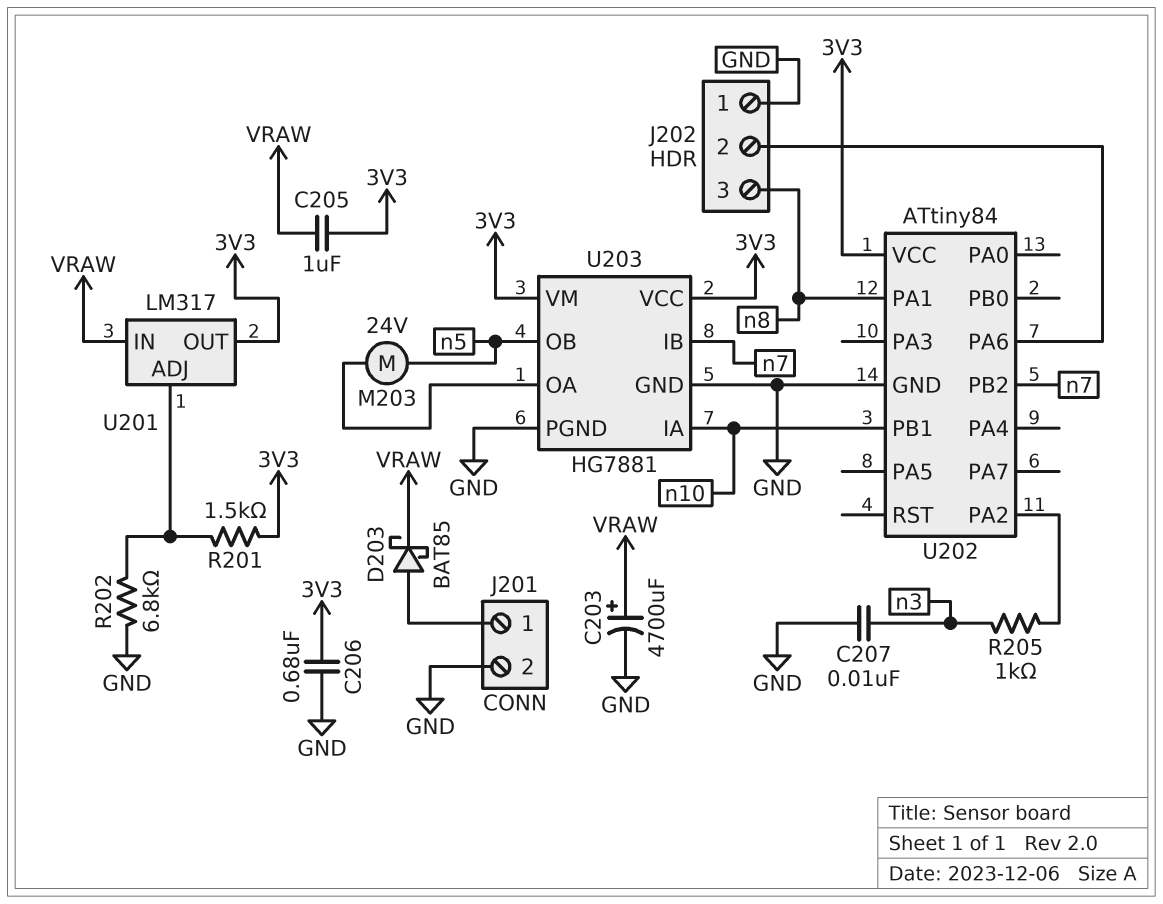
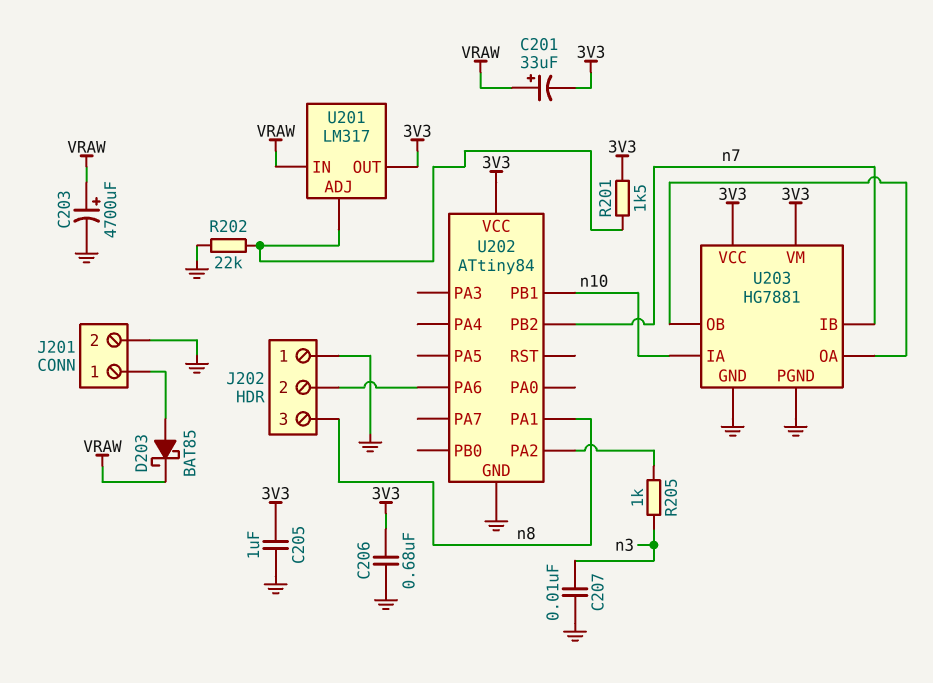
C201: none -> 33uF (plus VRAW, minus 3V3)
C205: 1uF (3V3, VRAW) -> 1uF (3V3, GND)
M203: motor 24V (U203/OA, n5) -> none
R202: 6.8k (GND, U201/ADJ) -> 22k (GND, U201/ADJ)
U203 pin OB: n5 -> U203/OA

